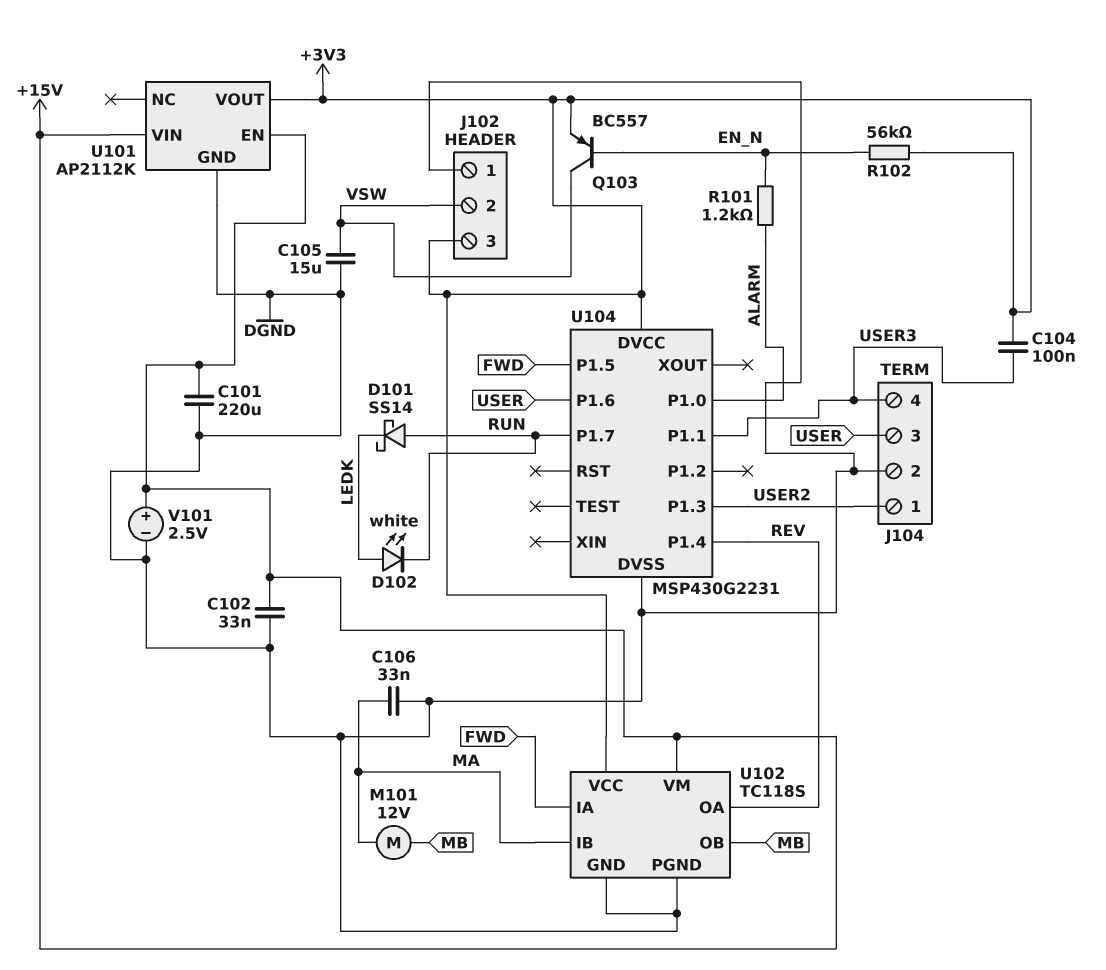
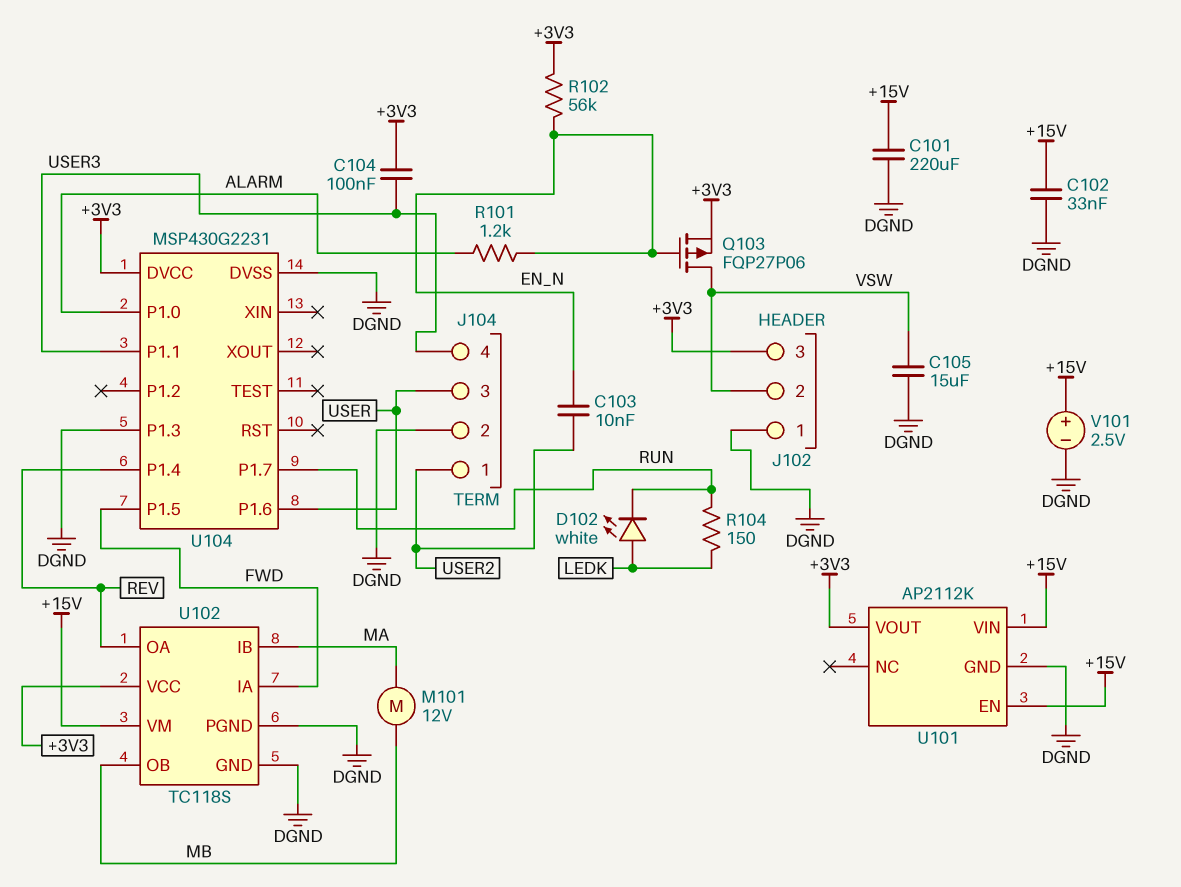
C103: none -> 10nF (EN_N, USER2)
C106: 33nF (DGND, MA) -> none
D101: schottky SS14 (A RUN, K LEDK) -> none
Q103: PNP BC557 (B EN_N, C VSW, E +3V3) -> PMOS FQP27P06 (G EN_N, D VSW, S +3V3)
R104: none -> 150 (LEDK, RUN)
U104 pin P1.3: USER2 -> DGND

